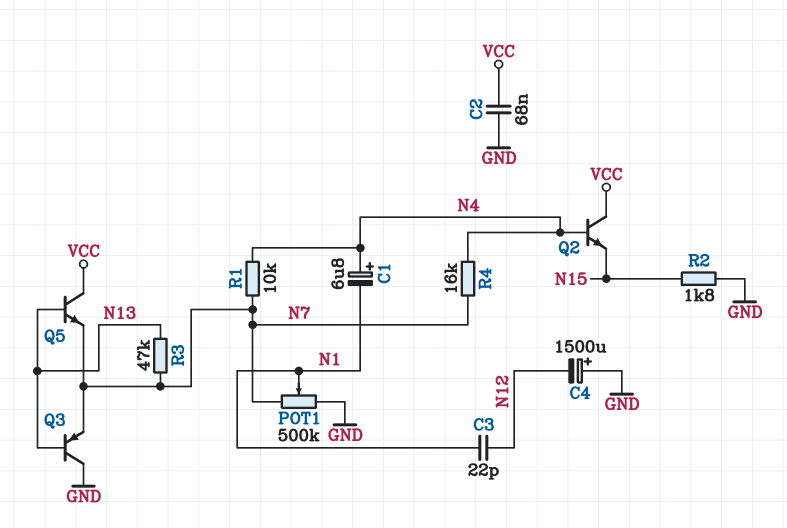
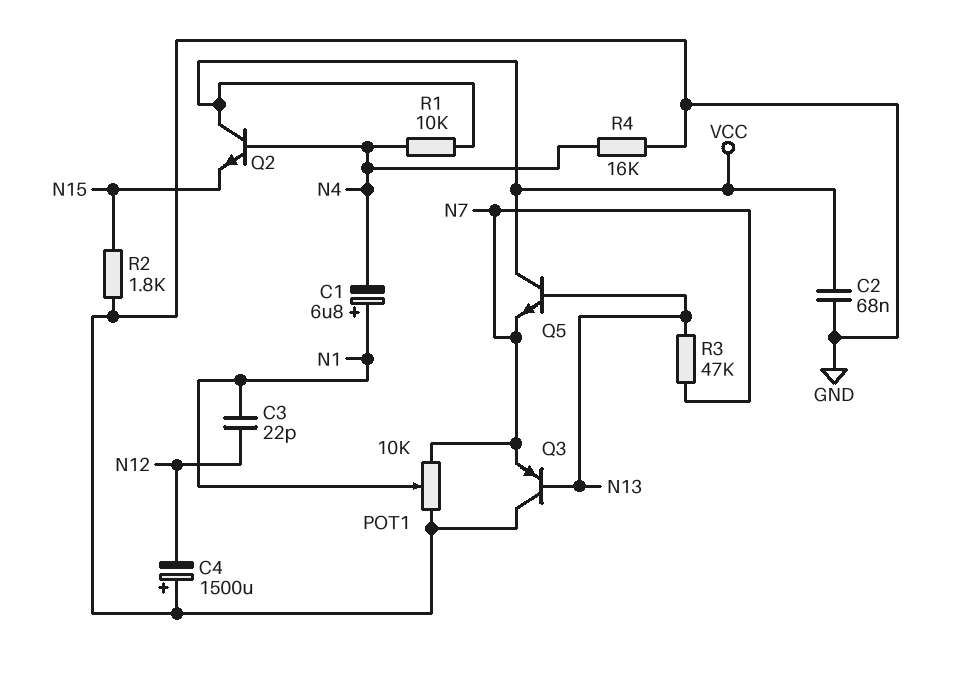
C1: 6.8uF (plus N4, minus N1) -> 6.8uF (plus N1, minus N4)
POT1: 500k (GND, N7, wiper N1) -> 10k (GND, N7, wiper N1)
R1: 10k (N4, N7) -> 10k (N4, VCC)
R4: 16k (N4, N7) -> 16k (GND, N4)

